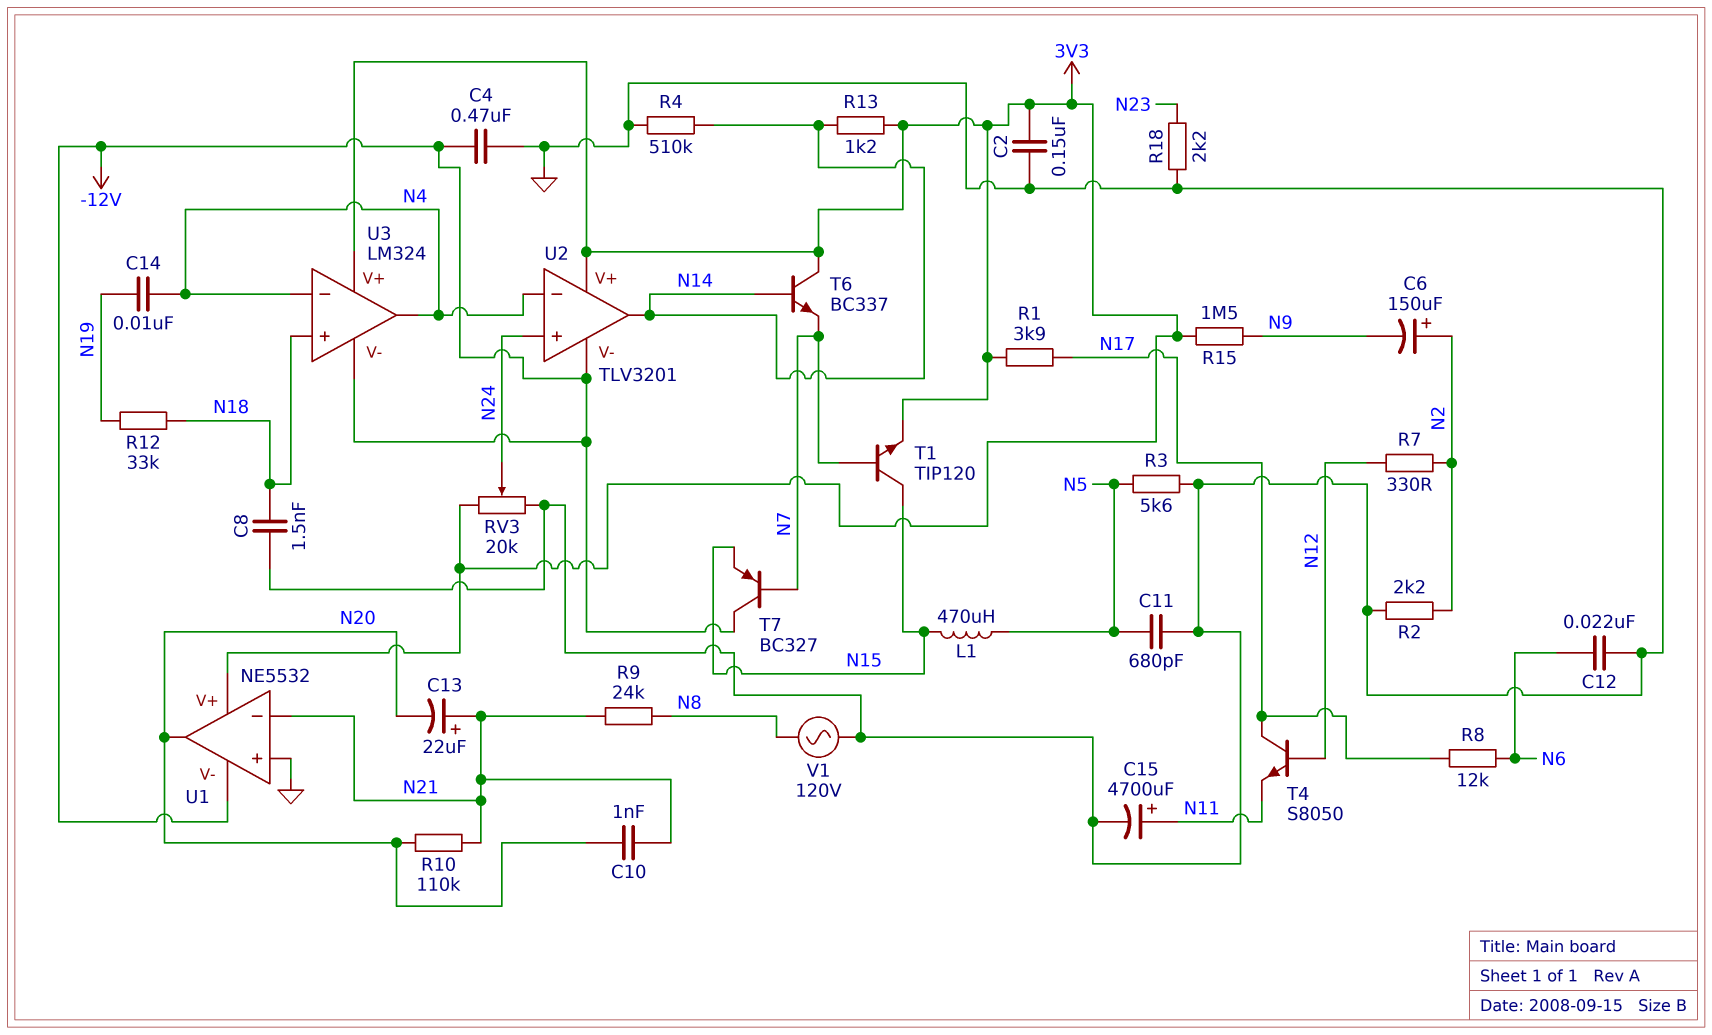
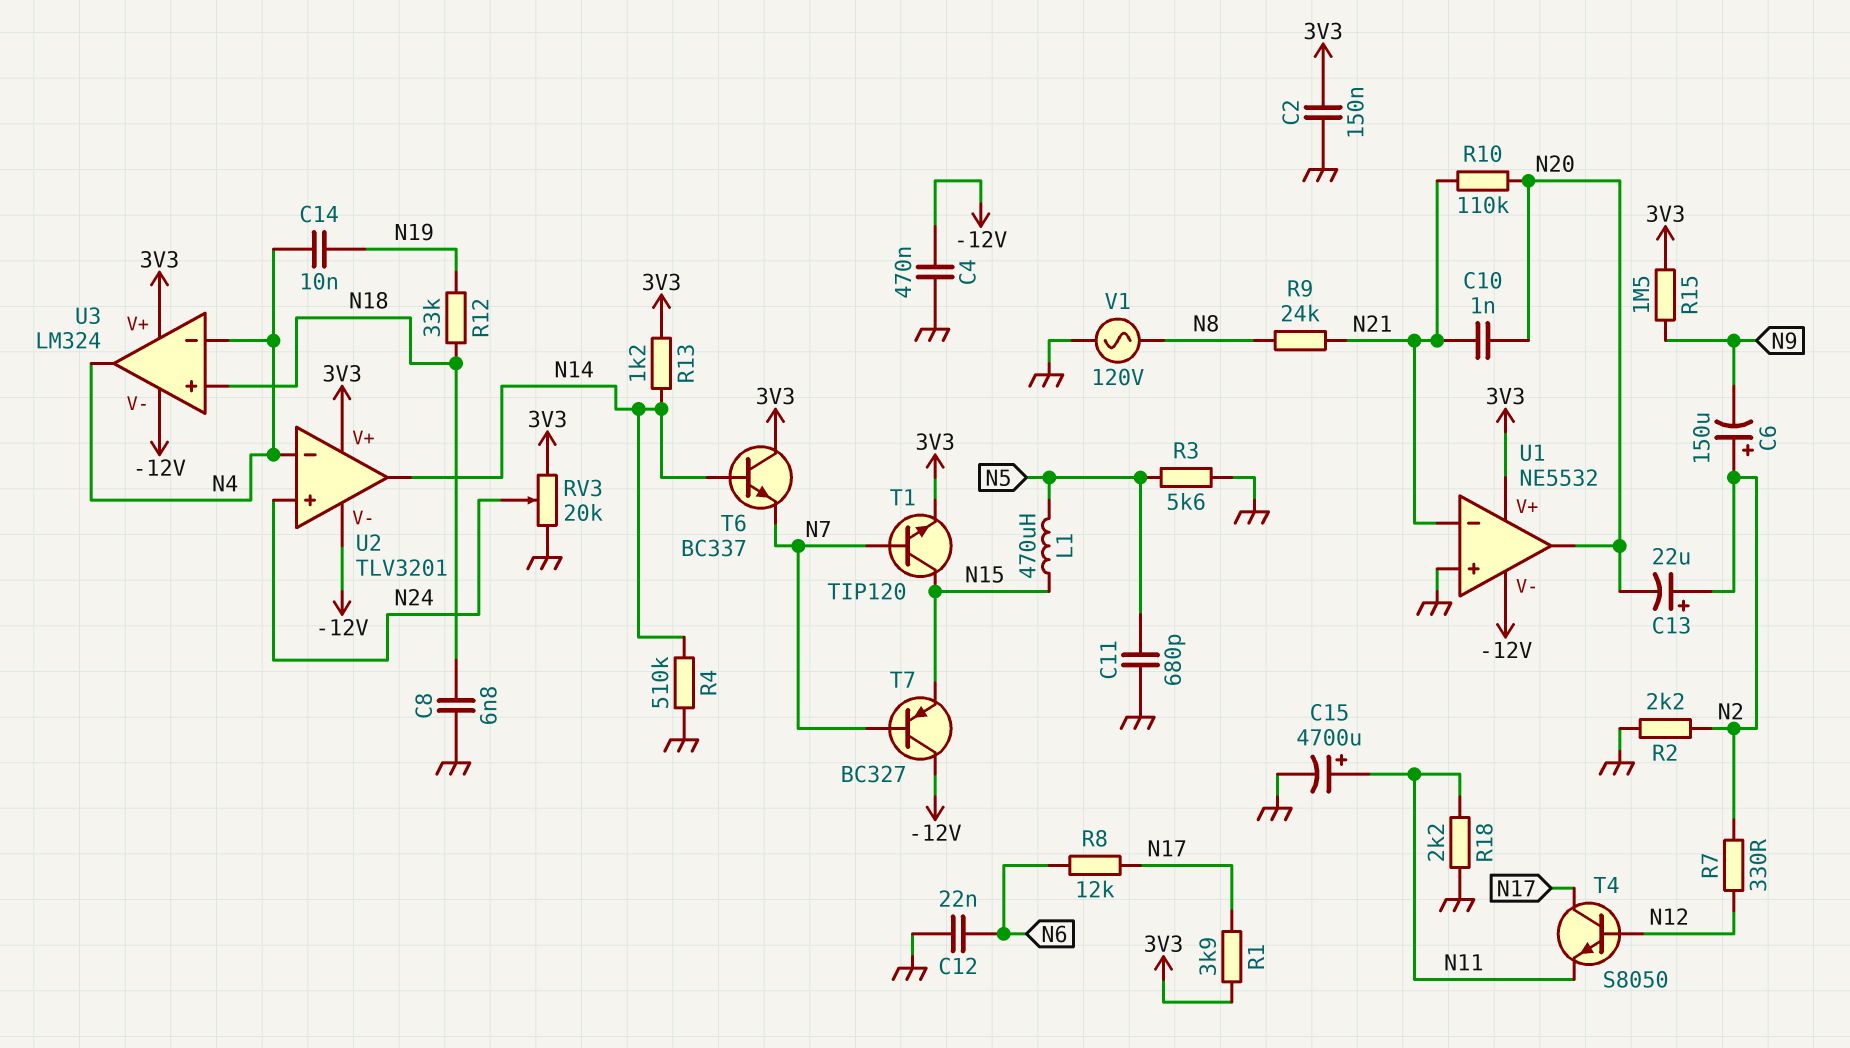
C8: 1.5nF (GND, N18) -> 6.8nF (GND, N18)
C13: 22uF (plus N21, minus N20) -> 22uF (plus N2, minus N20)
R18: 2.2k (GND, N23) -> 2.2k (GND, N11)

